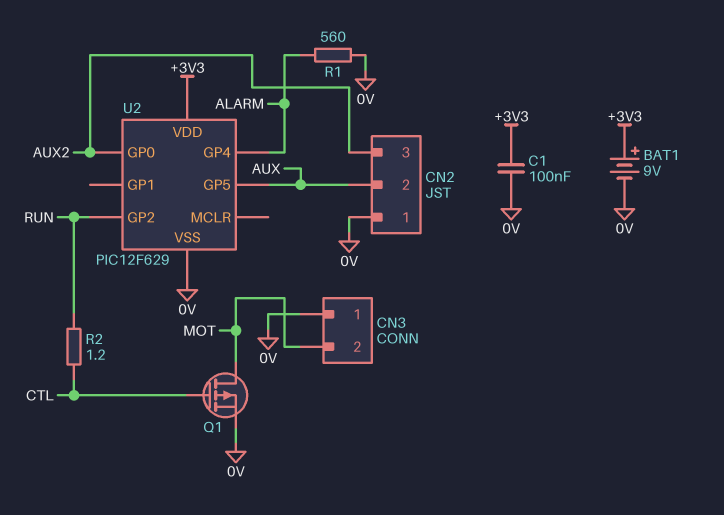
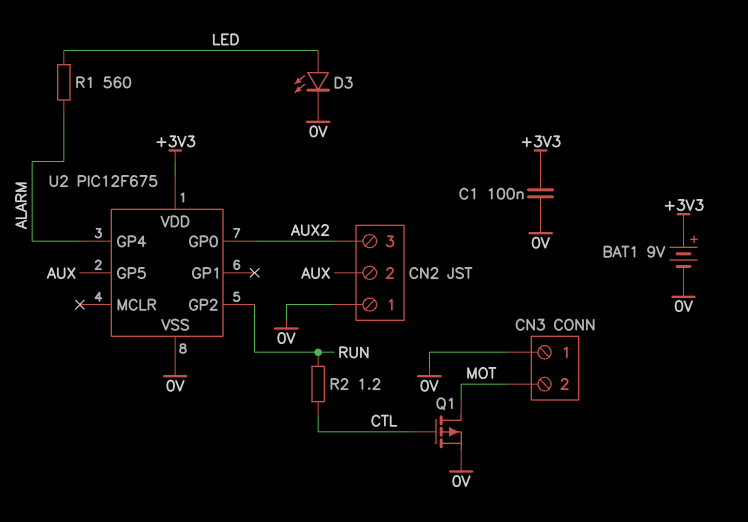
D3: none -> LED (A LED, K 0V)
R1: 560 (0V, ALARM) -> 560 (ALARM, LED)
U2: PIC12F629 -> PIC12F675

